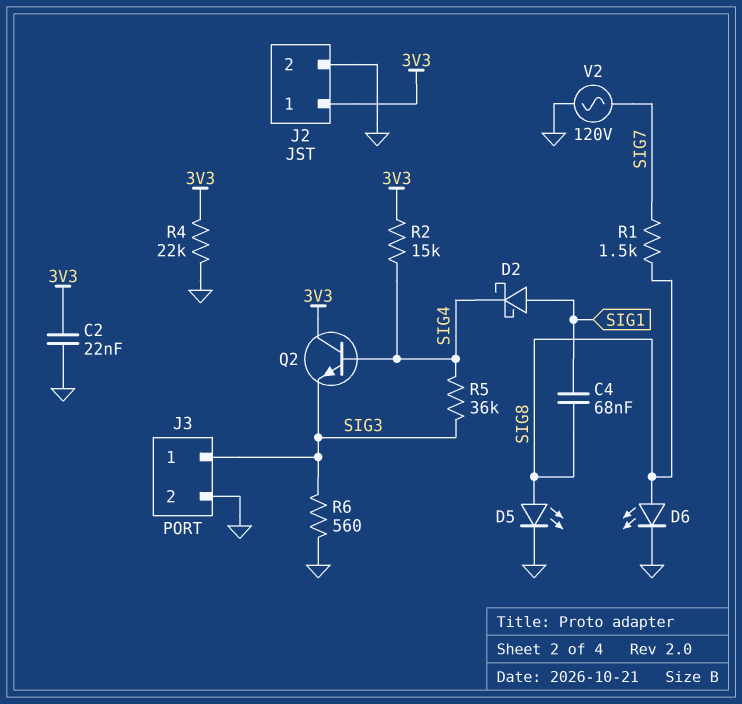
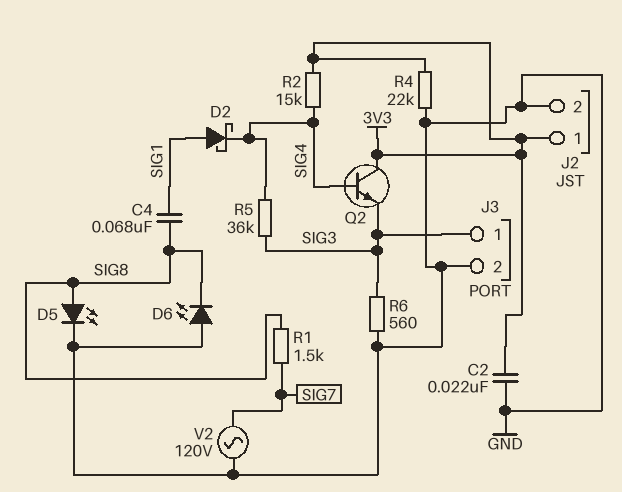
D6: LED (A SIG8, K GND) -> LED (A GND, K SIG8)

